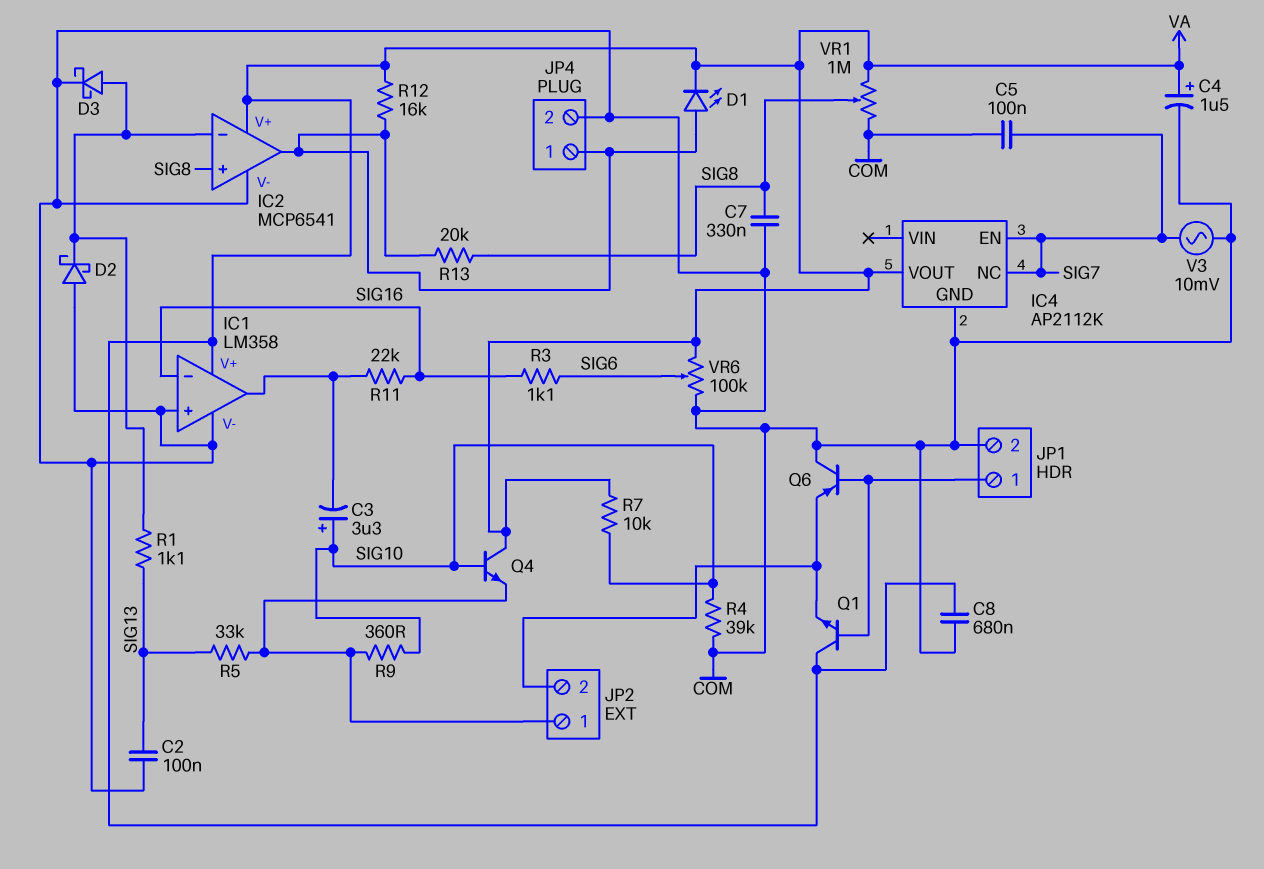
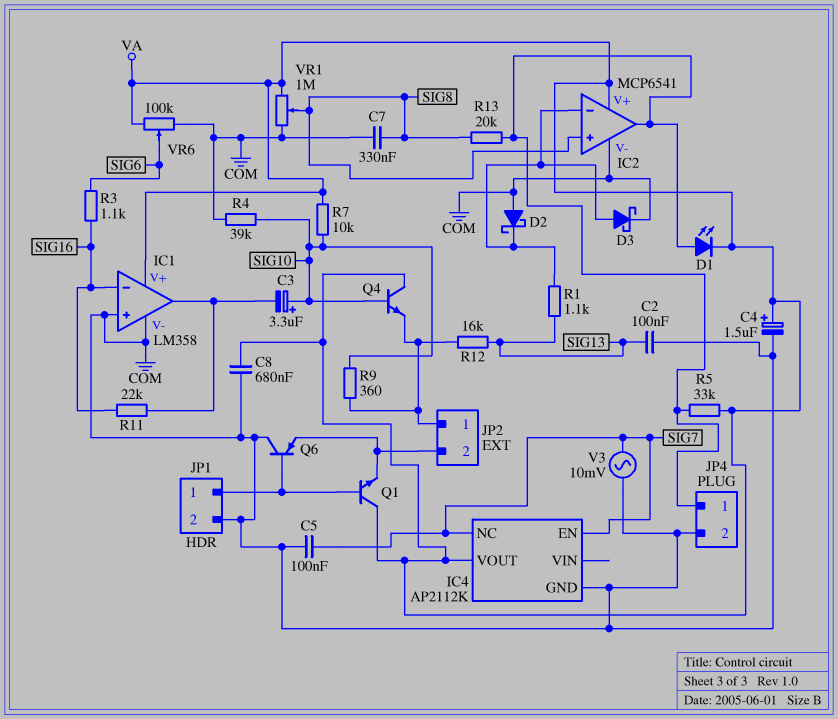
R5: 33k (JP2/1, SIG13) -> 33k (IC2/out, VA)
R12: 16k (IC2/out, VA) -> 16k (JP2/1, SIG13)

